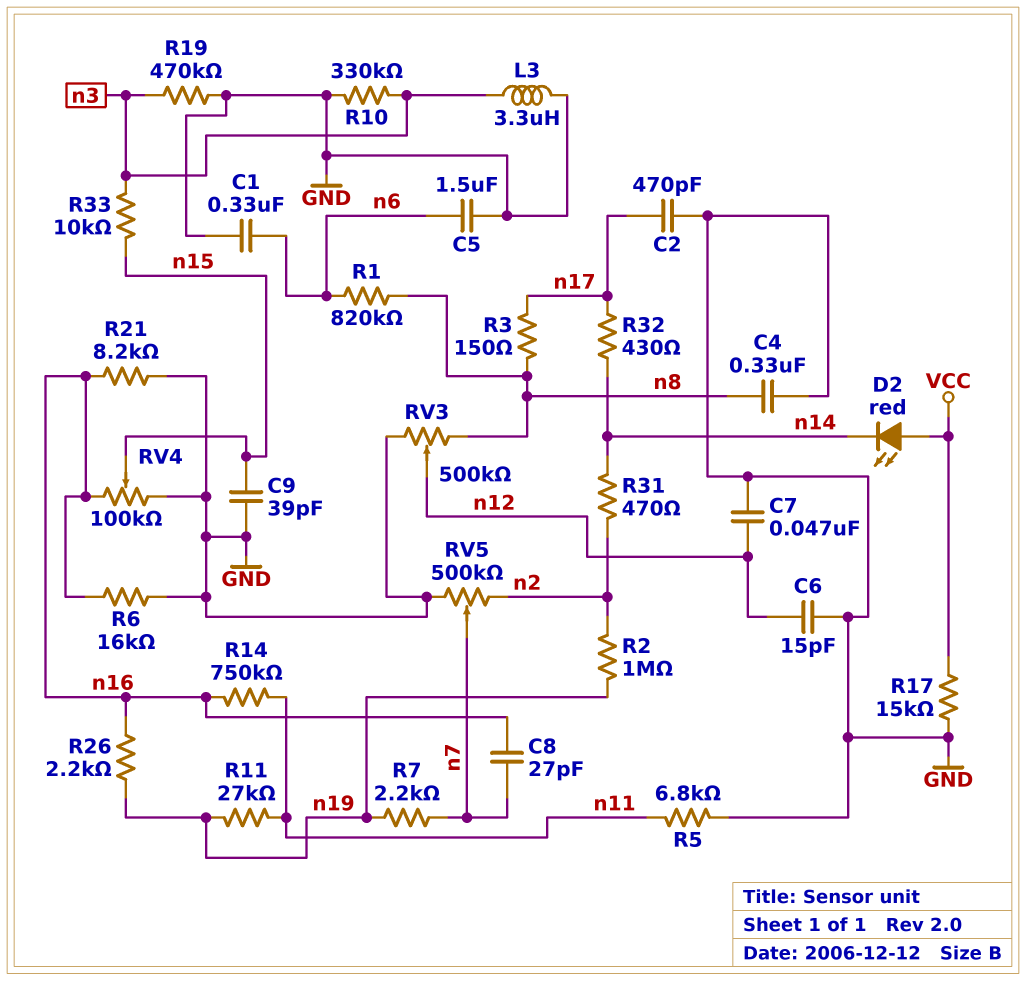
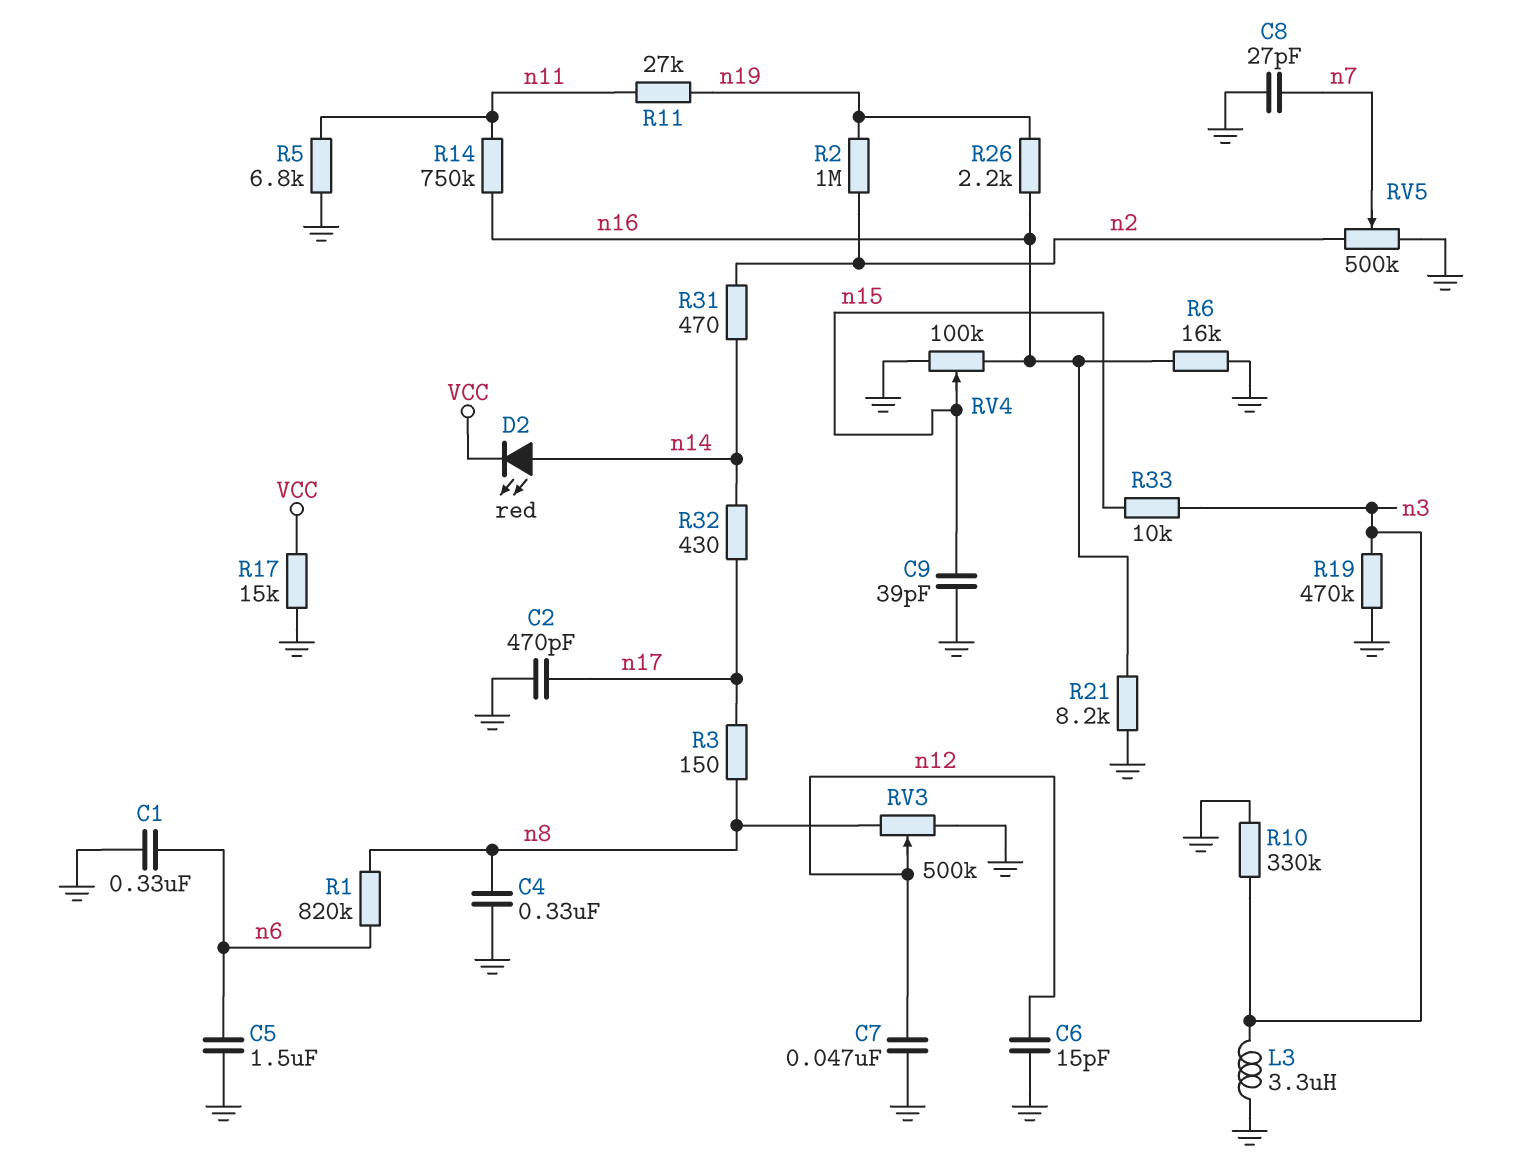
C8: 27pF (n7, n16) -> 27pF (GND, n7)
D2: LED red (A VCC, K n14) -> LED red (A n14, K VCC)
R7: 2.2k (n7, n19) -> none

